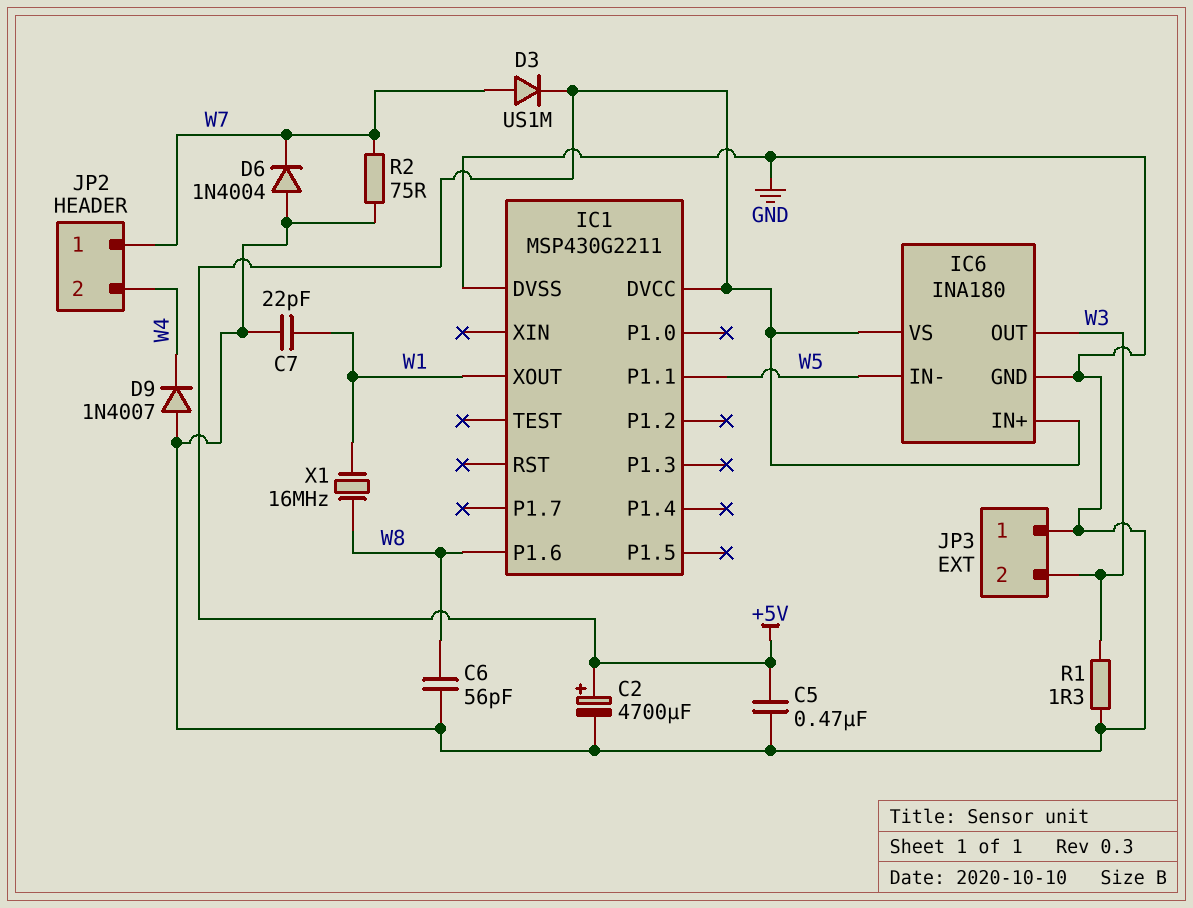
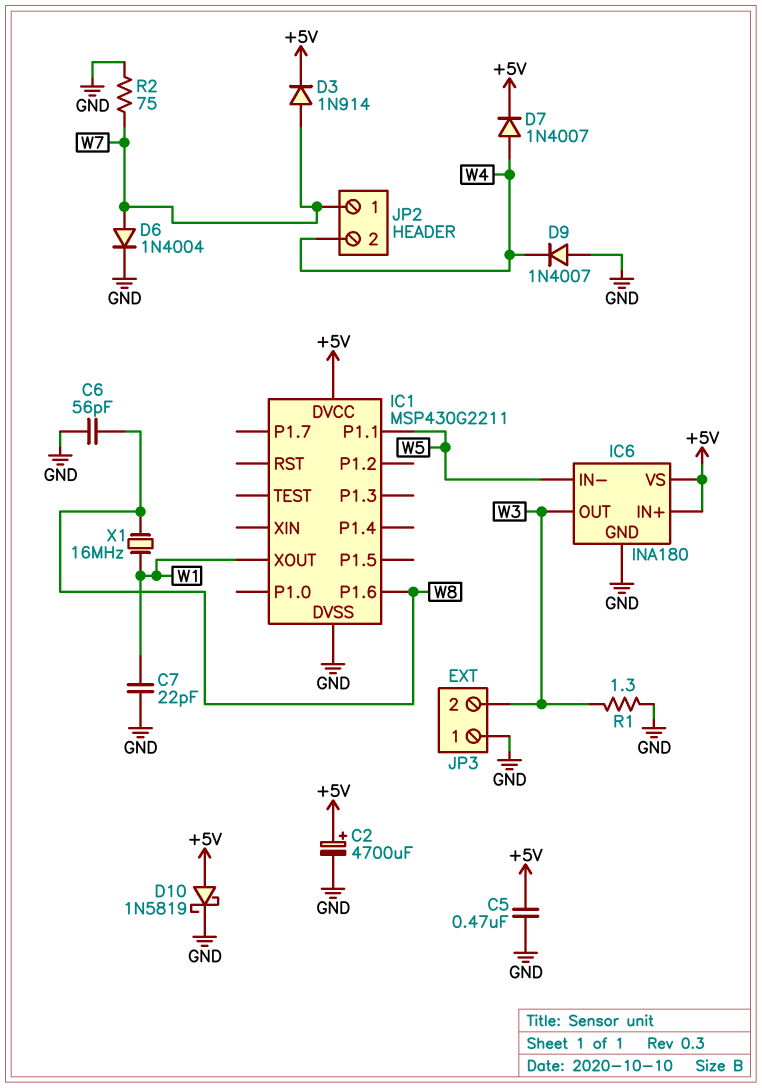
D3: diode US1M (A W7, K +5V) -> diode 1N914 (A W7, K +5V)
D6: diode 1N4004 (A GND, K W7) -> diode 1N4004 (A W7, K GND)
D7: none -> diode 1N4007 (A W4, K +5V)
D10: none -> schottky 1N5819 (A +5V, K GND)

